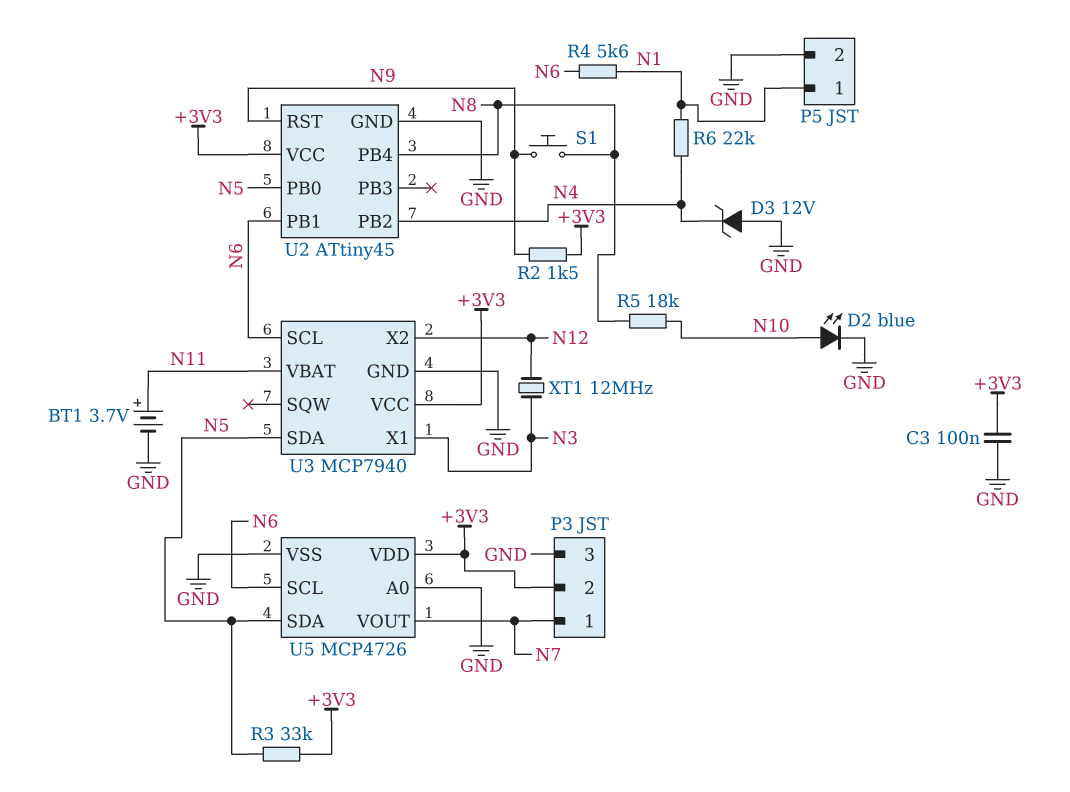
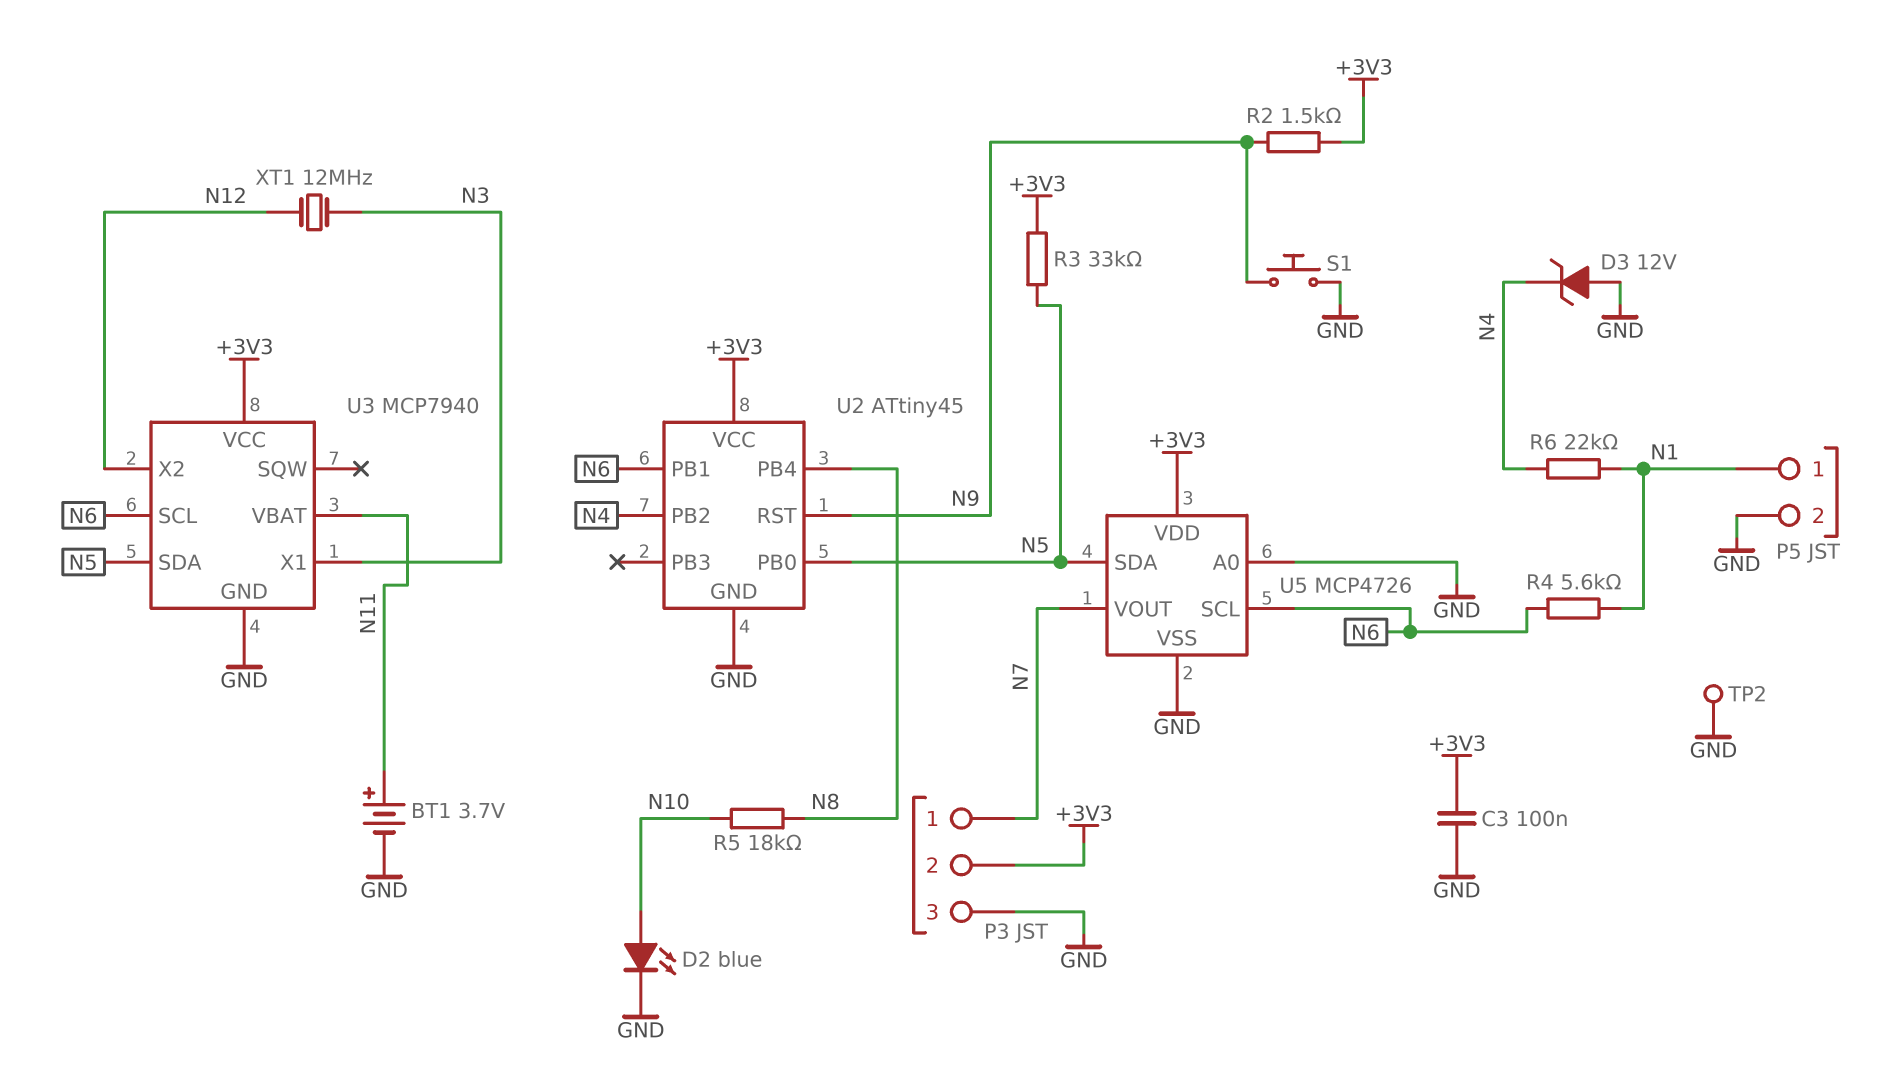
S1: button (N8, N9) -> button (GND, N9)
TP2: none -> test point (GND)

